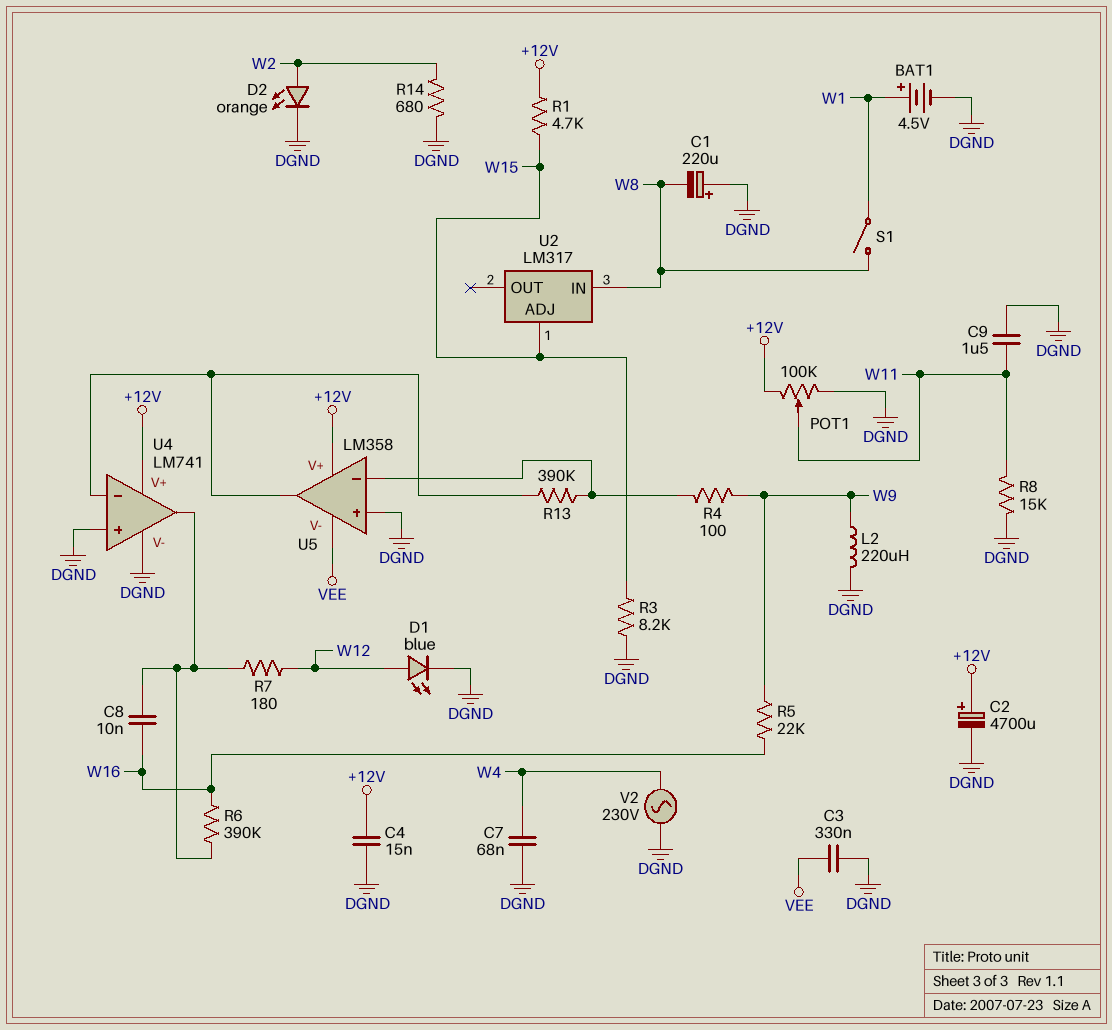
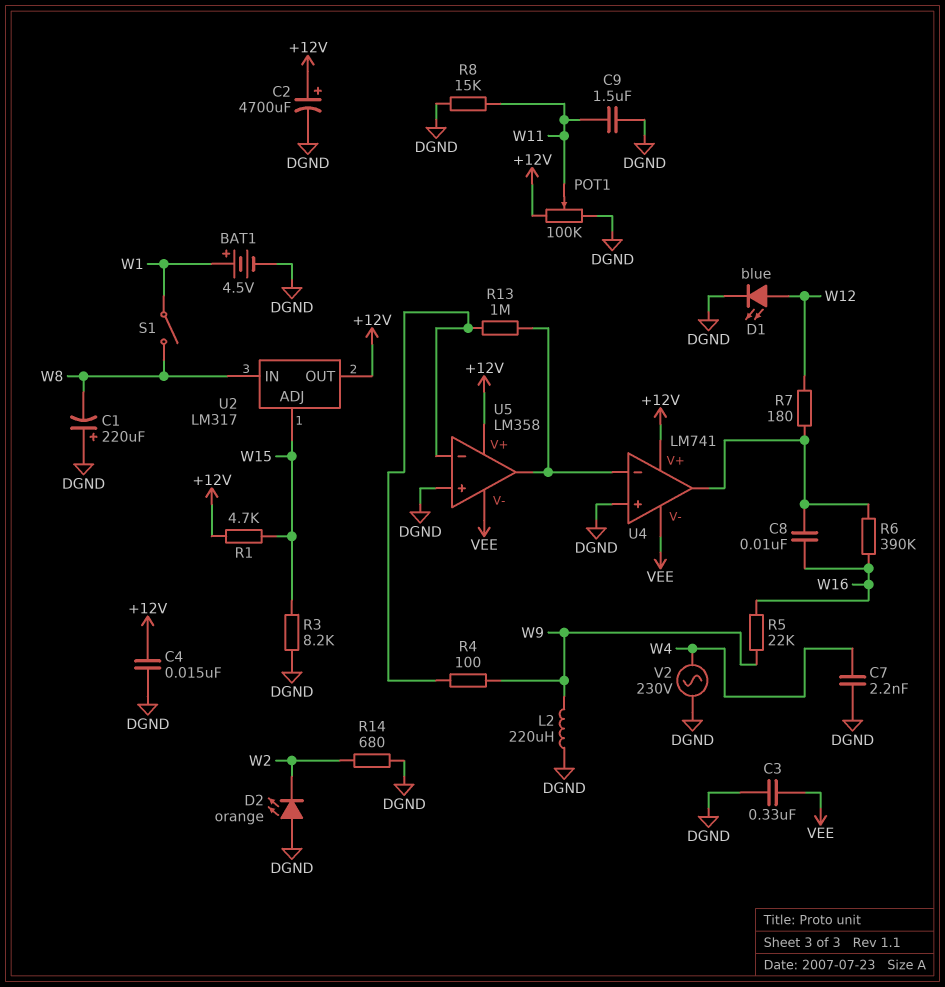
C7: 68nF (DGND, W4) -> 2.2nF (DGND, W4)
D2: LED orange (A W2, K DGND) -> LED orange (A DGND, K W2)
R13: 390k (U4/in-, U5/in-) -> 1M (U4/in-, U5/in-)
U2 pin OUT: none -> +12V
U4 pin V-: DGND -> VEE

